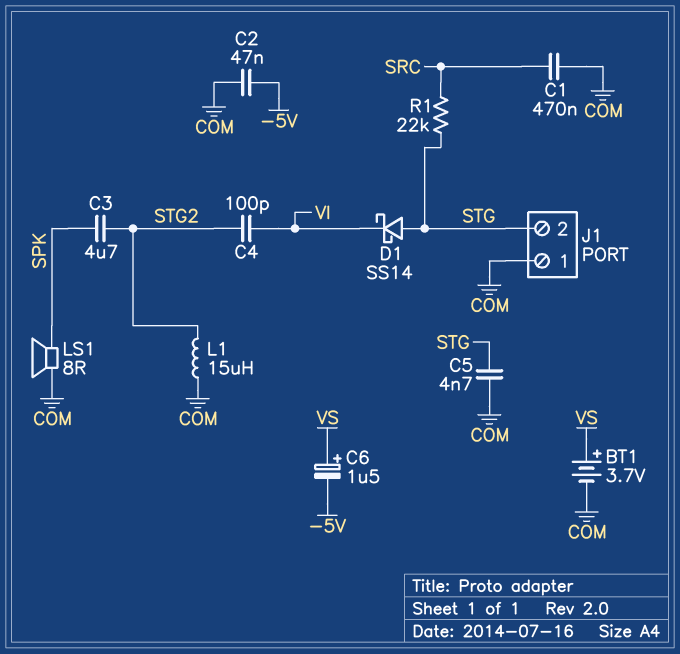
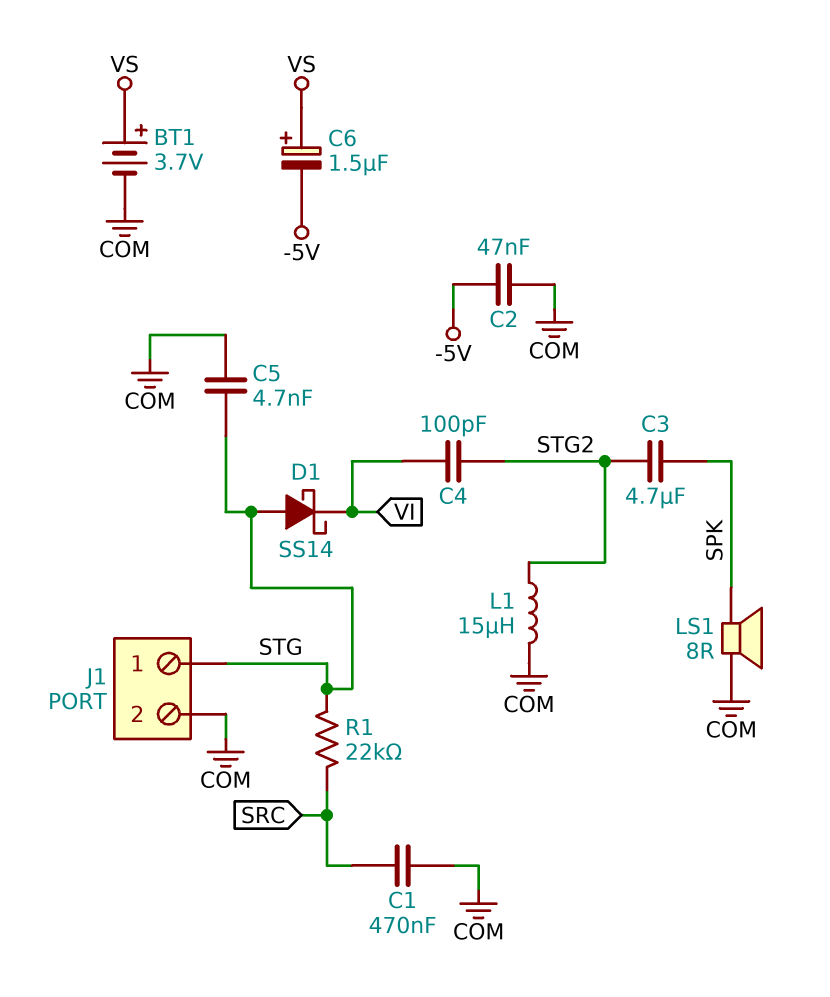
J1 pin 1: COM -> STG
J1 pin 2: STG -> COM

